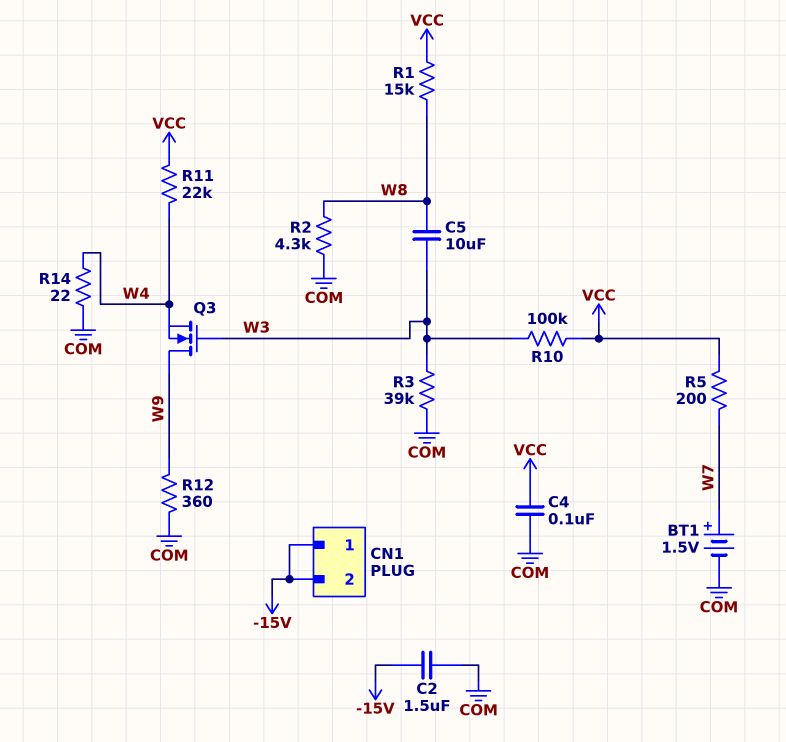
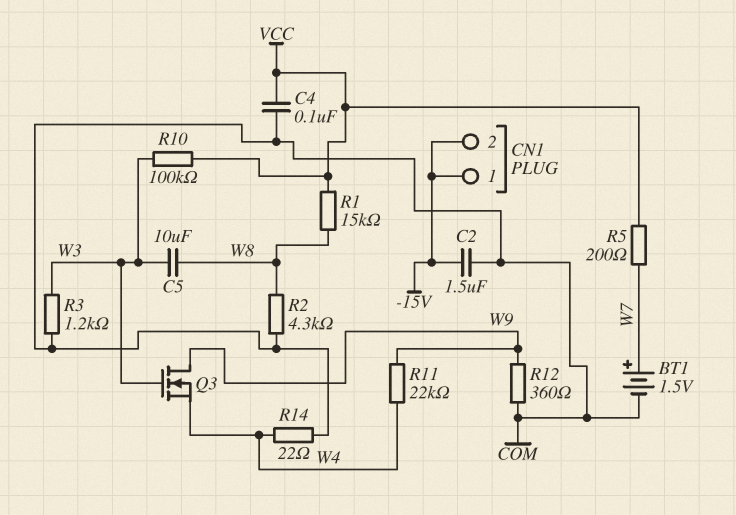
R3: 39k (COM, W3) -> 1.2k (COM, W3)
R11: 22k (VCC, W4) -> 22k (W4, W9)

